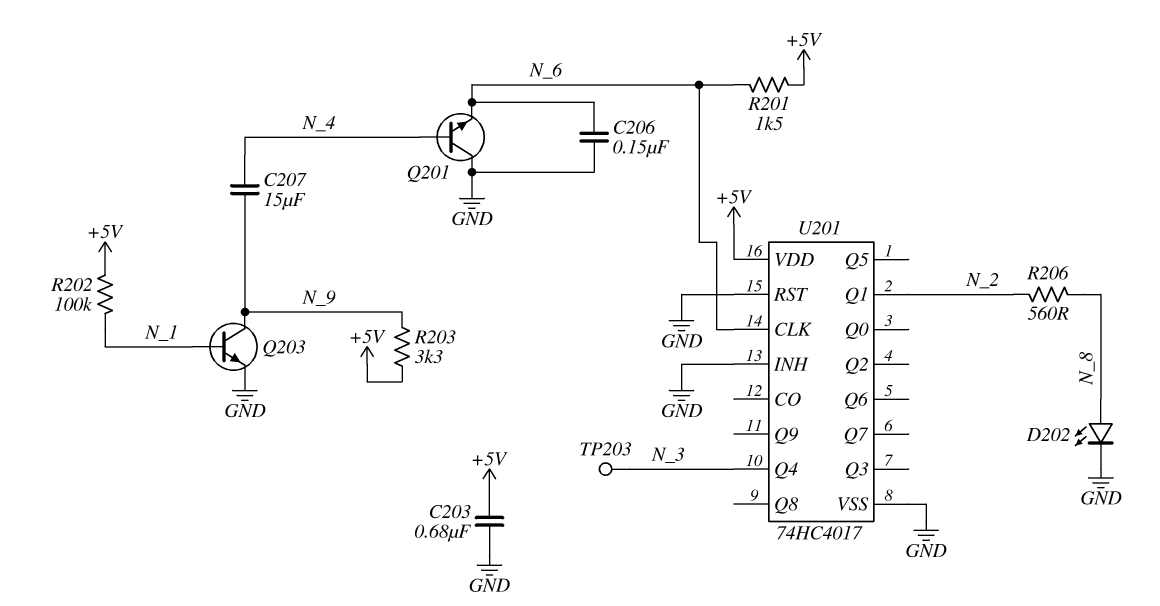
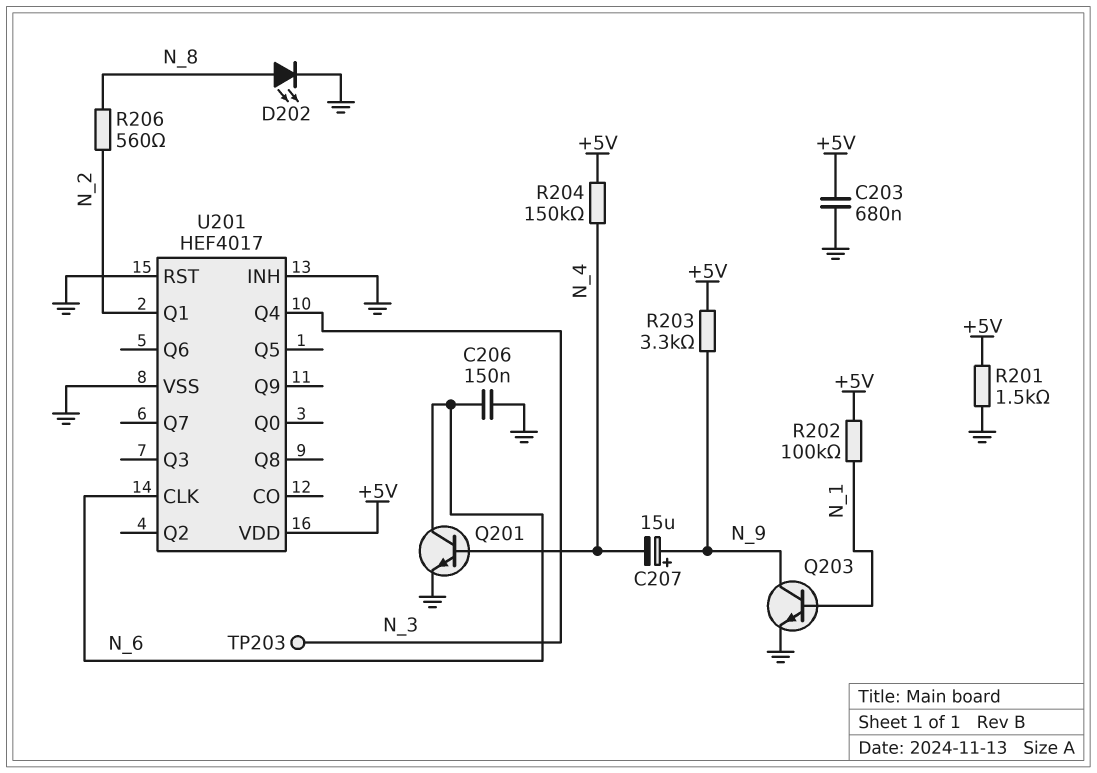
C207: 15uF (N_4, N_9) -> 15uF (plus N_9, minus N_4)
Q201: NPN (B N_4, C GND, E N_6) -> NPN (B N_4, C N_6, E GND)
R201: 1.5k (+5V, N_6) -> 1.5k (+5V, GND)
R204: none -> 150k (+5V, N_4)
U201: 74HC4017 -> HEF4017

